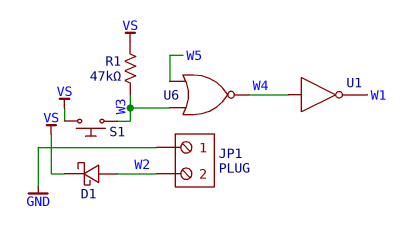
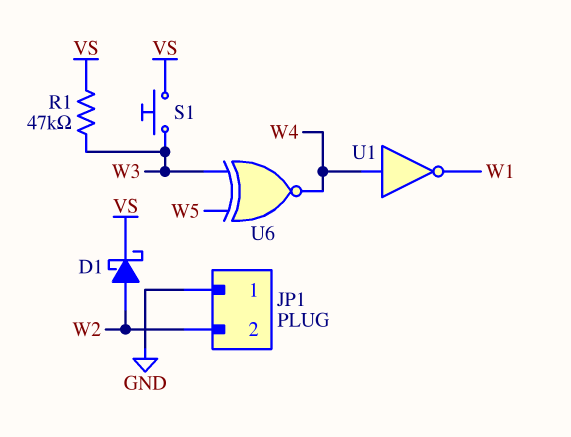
U6: NOR (in W3, in W5, out W4) -> XNOR (in W3, in W5, out W4)

